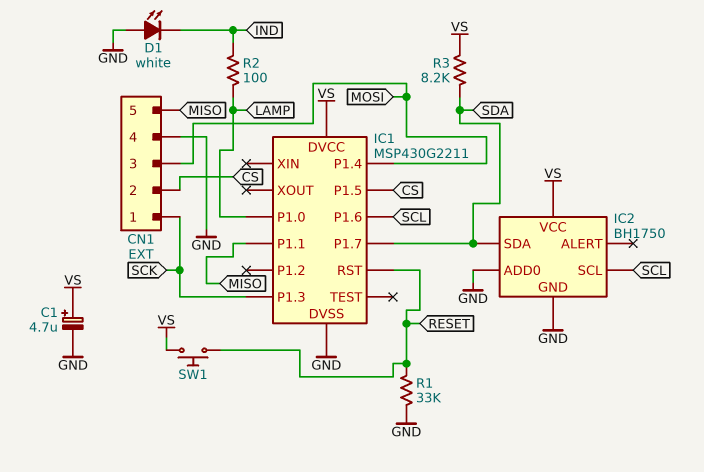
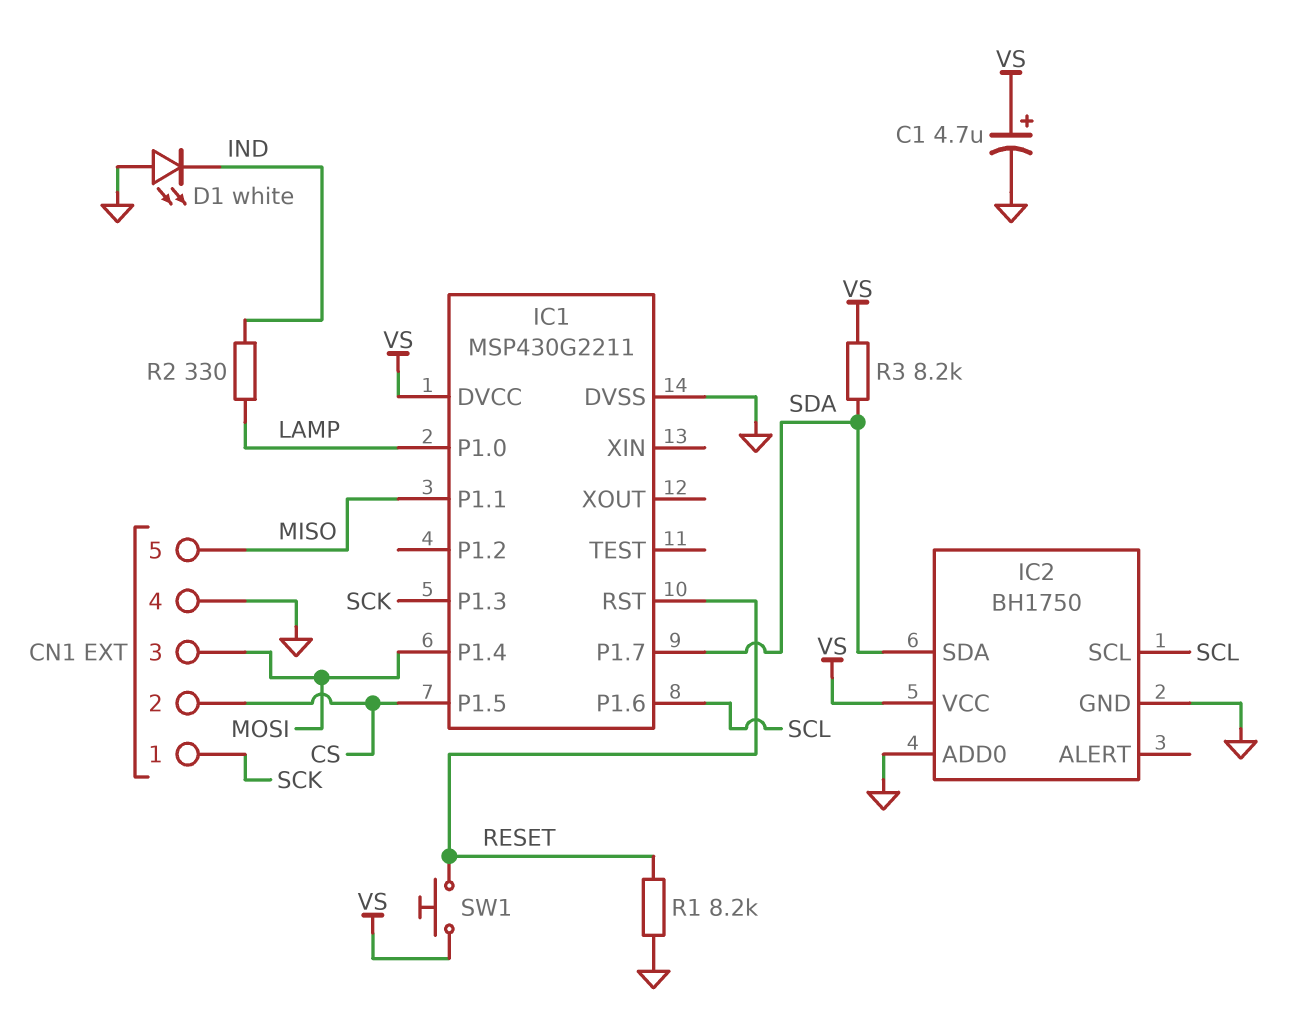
R1: 33k (GND, RESET) -> 8.2k (GND, RESET)
R2: 100 (IND, LAMP) -> 330 (IND, LAMP)

